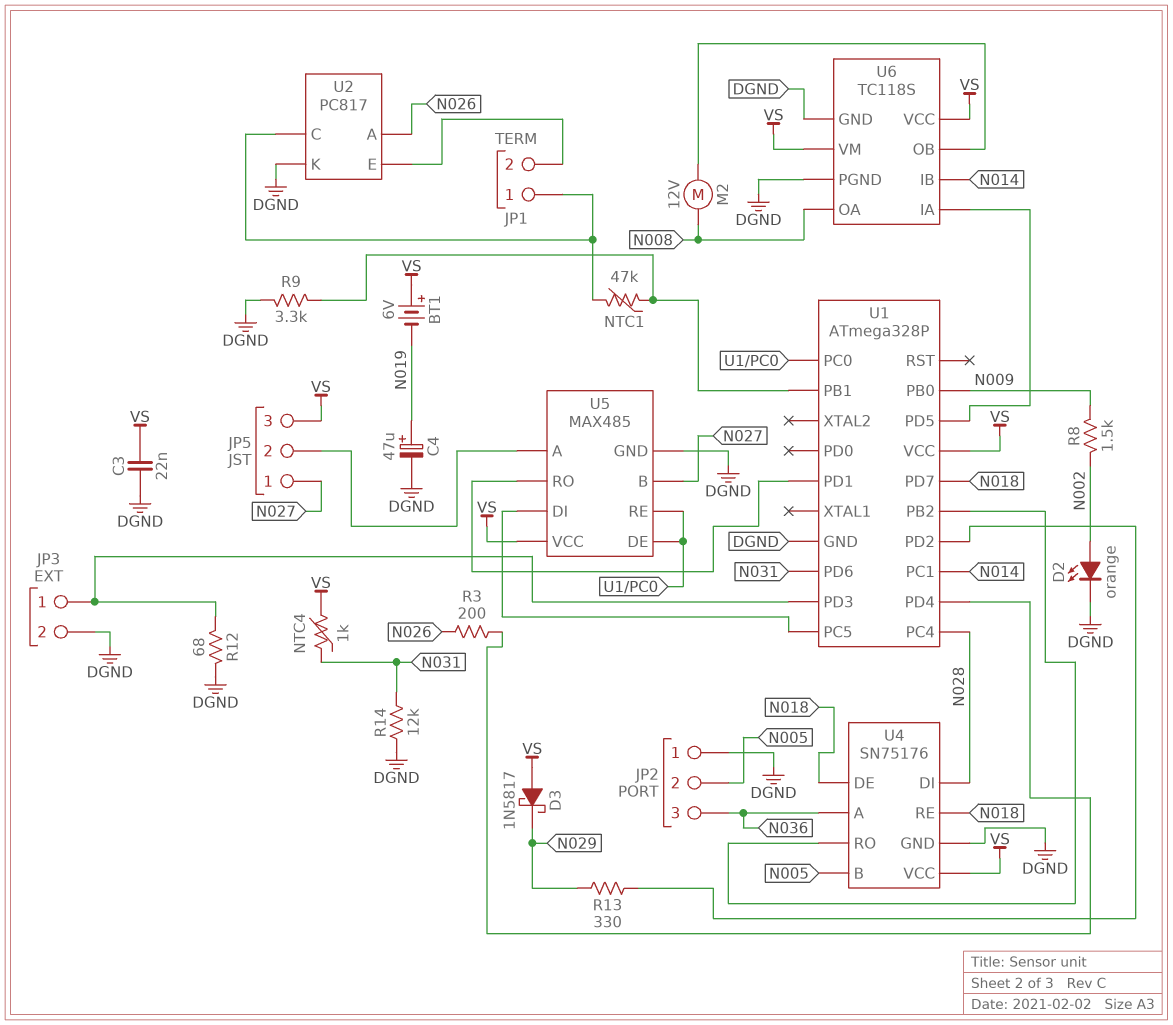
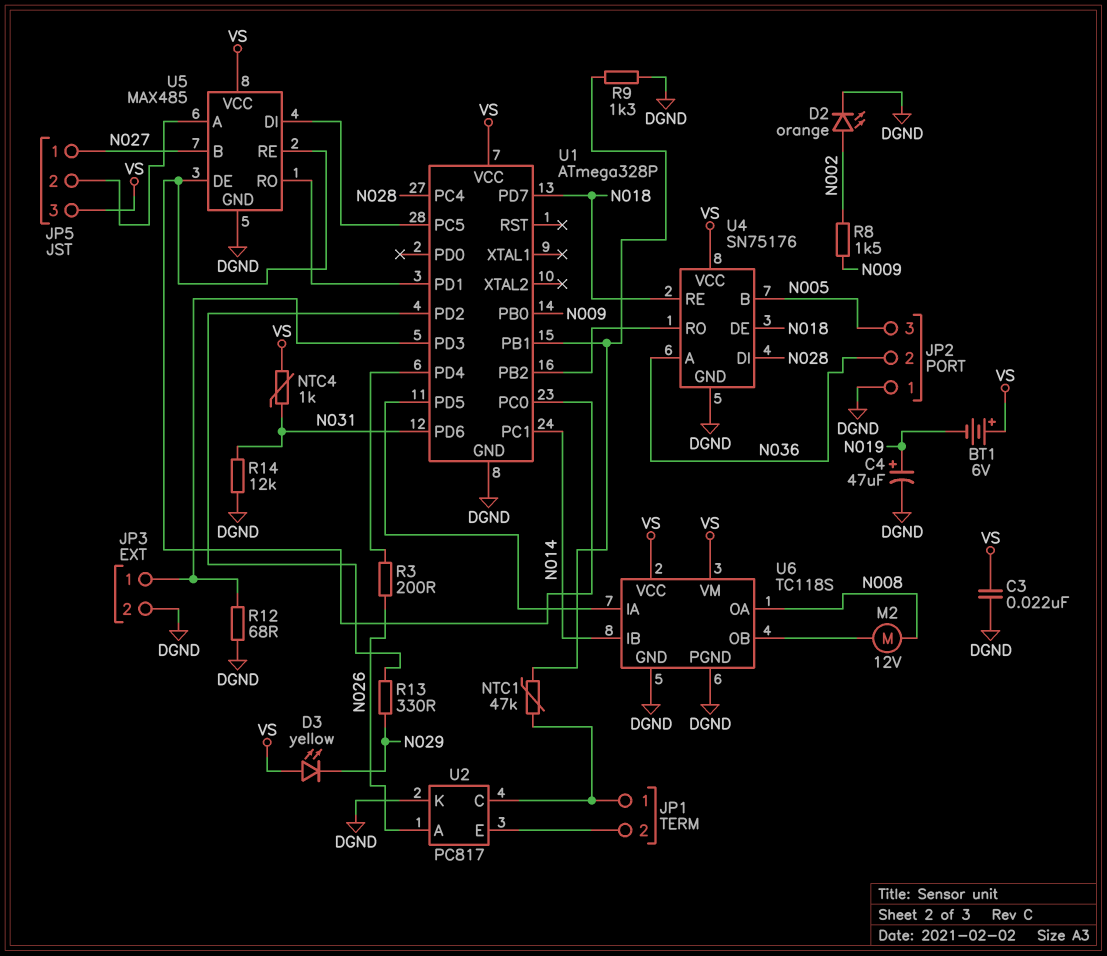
D3: schottky 1N5817 (A VS, K N029) -> LED yellow (A VS, K N029)
JP2 pin 2: N005 -> N036
JP2 pin 3: N036 -> N005
R9: 3.3k (DGND, U1/PB1) -> 1.3k (DGND, U1/PB1)

